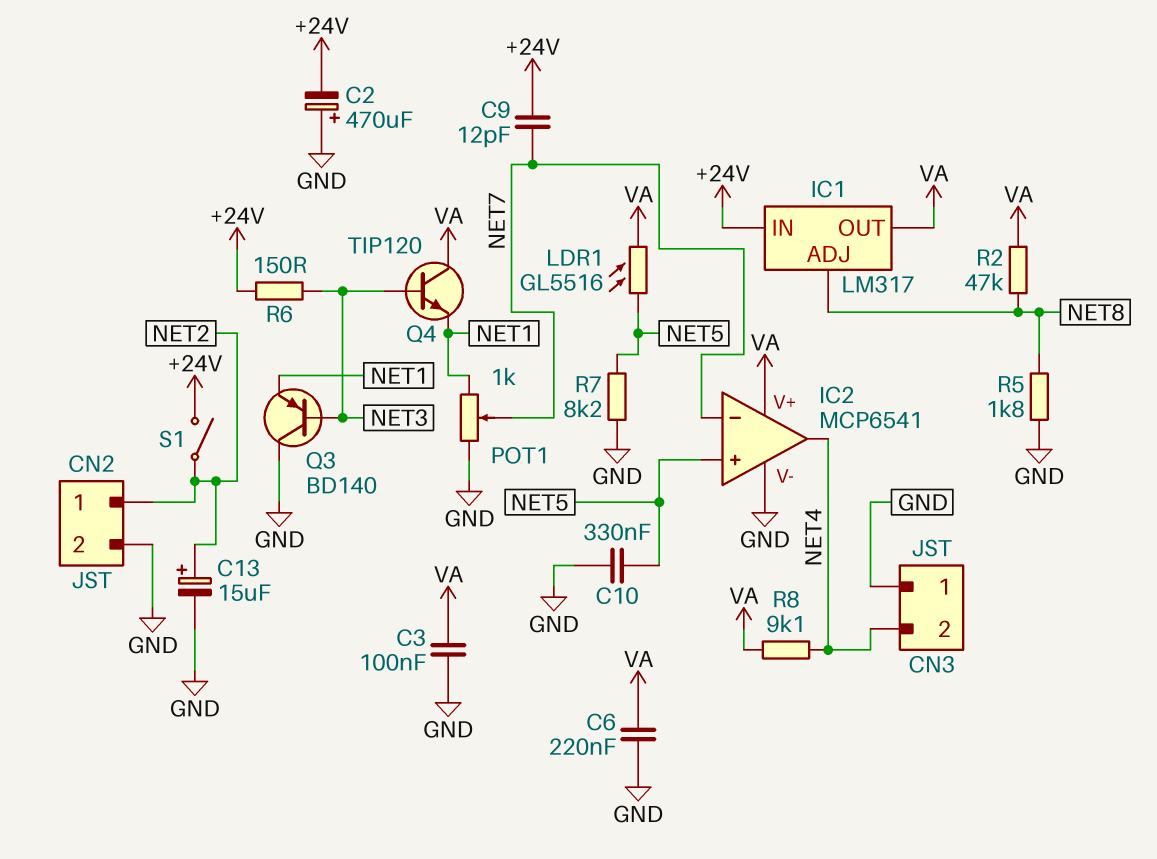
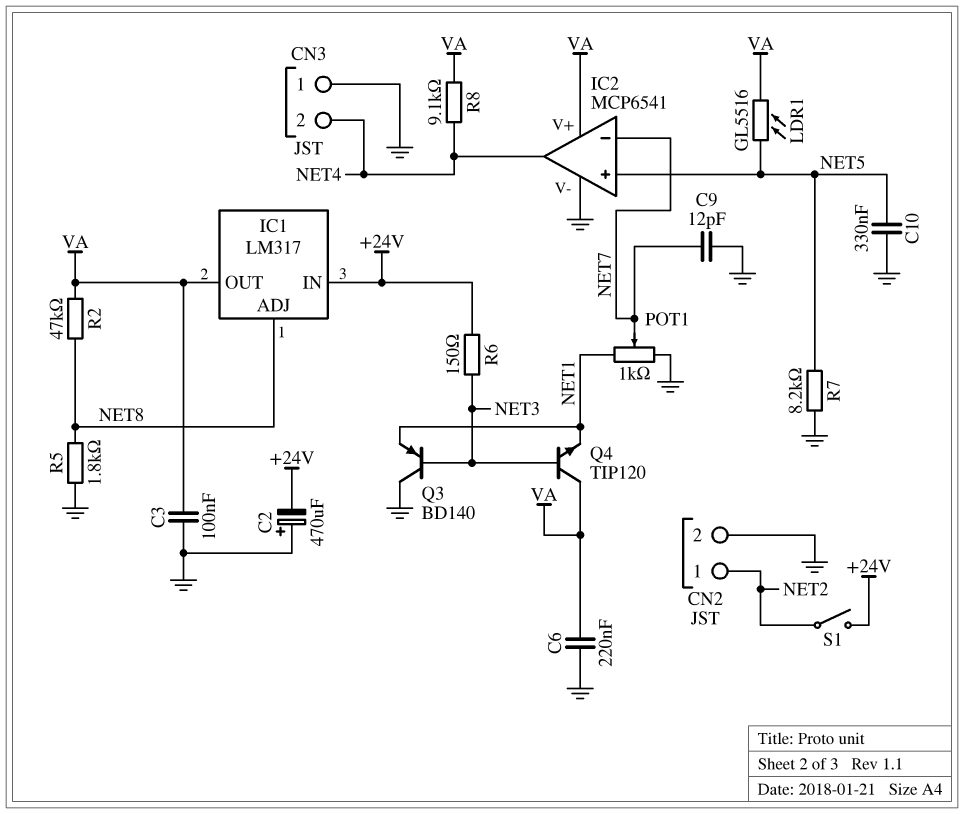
C9: 12pF (+24V, NET7) -> 12pF (GND, NET7)
C13: 15uF (plus NET2, minus GND) -> none

